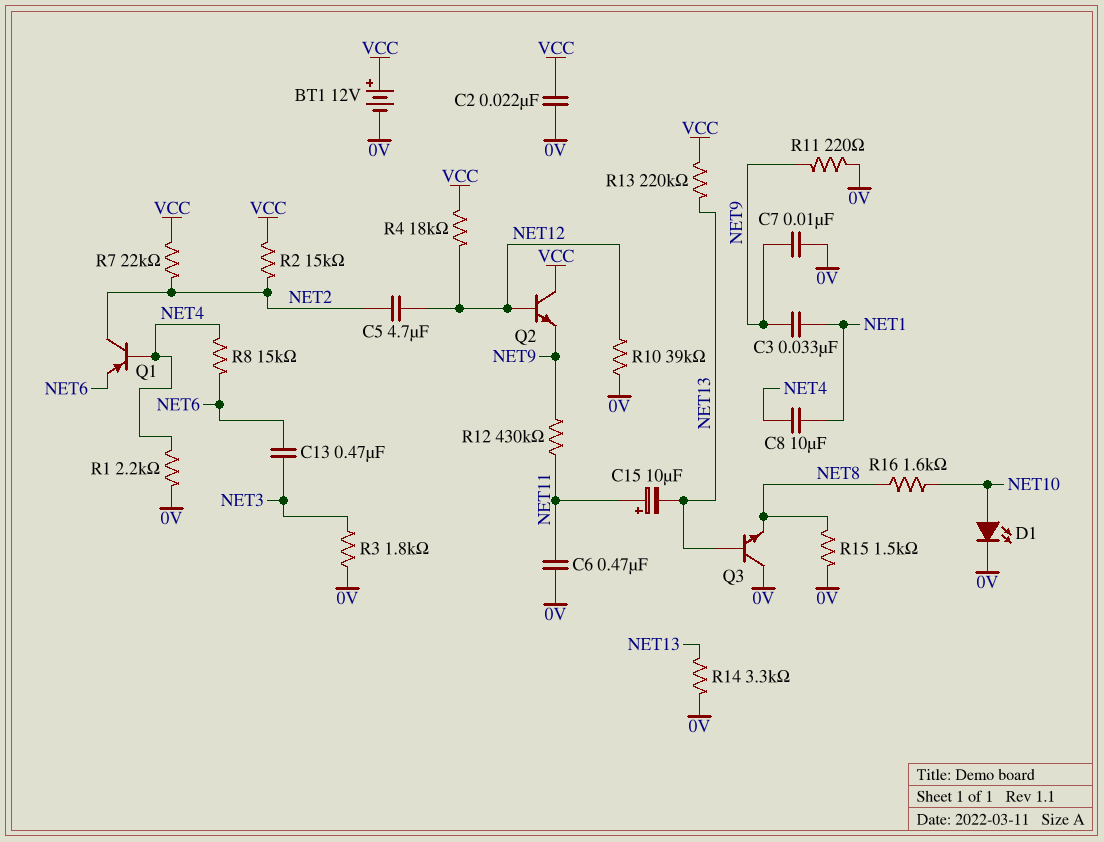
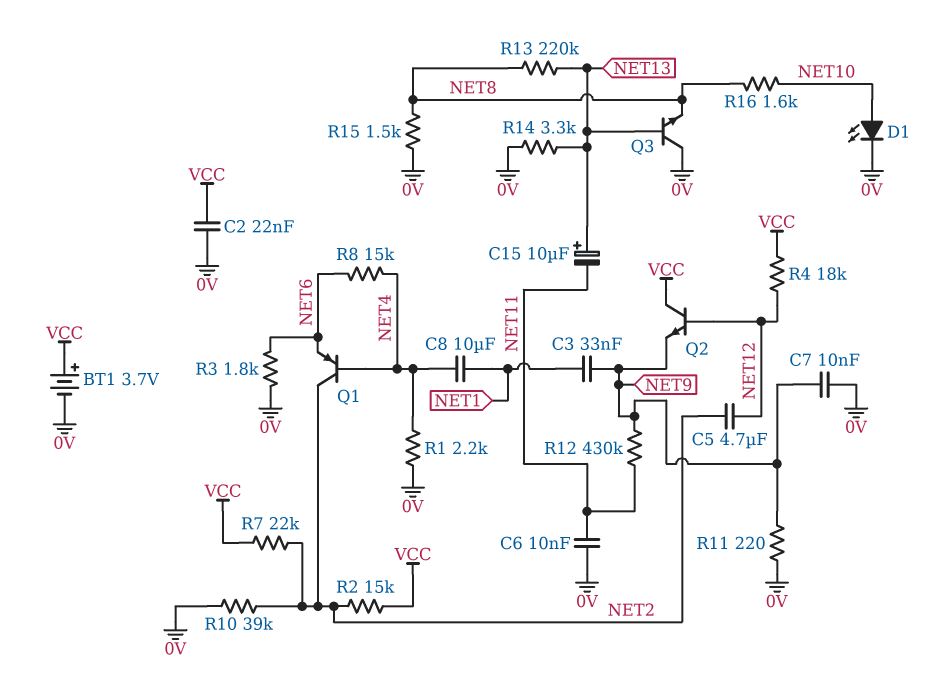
BT1: 12V (plus VCC, minus 0V) -> 3.7V (plus VCC, minus 0V)
C6: 470nF (0V, NET11) -> 10nF (0V, NET11)
C13: 470nF (NET3, NET6) -> none
C15: 10uF (plus NET11, minus NET13) -> 10uF (plus NET13, minus NET11)
R3: 1.8k (0V, NET3) -> 1.8k (0V, NET6)
R10: 39k (0V, NET12) -> 39k (0V, NET2)
R13: 220k (NET13, VCC) -> 220k (NET8, NET13)

